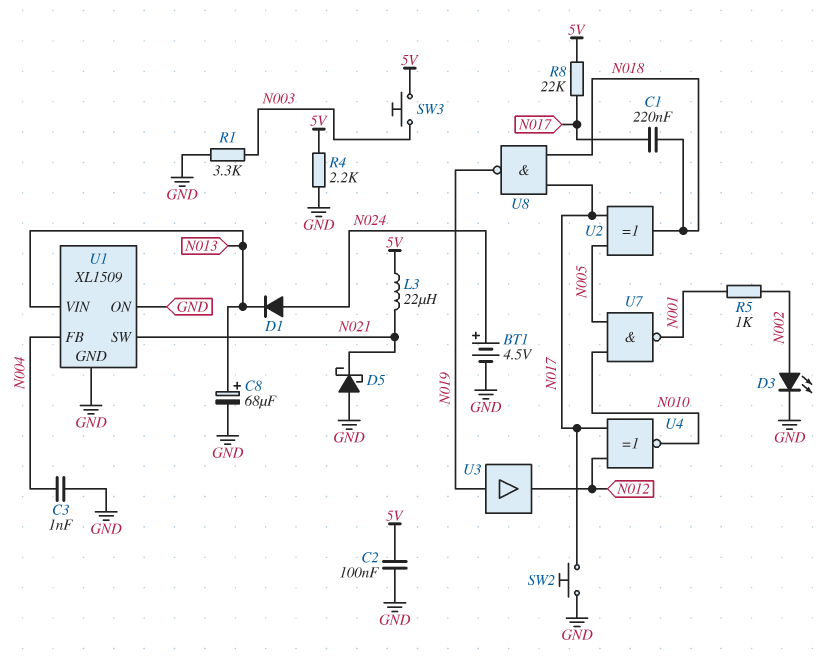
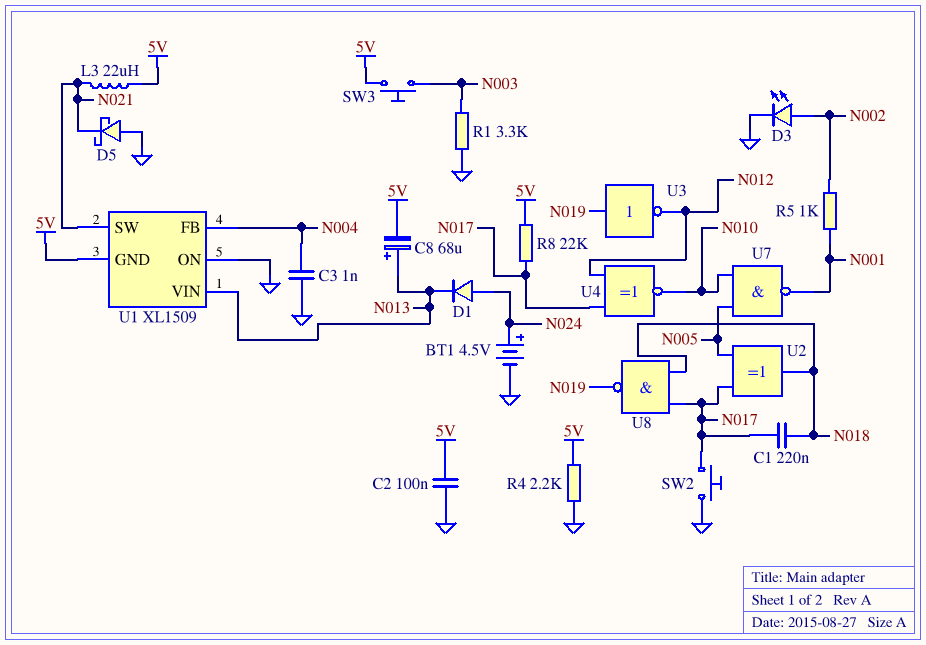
C8: 68uF (plus N013, minus GND) -> 68uF (plus N013, minus 5V)
U1 pin GND: GND -> 5V
U3: buffer (in N019, out N012) -> NOT (in N019, out N012)

